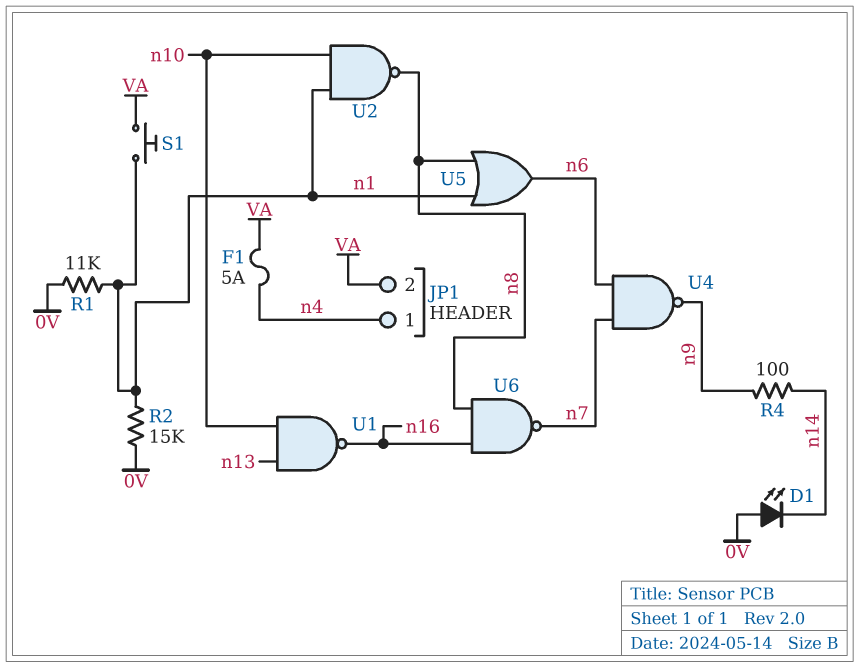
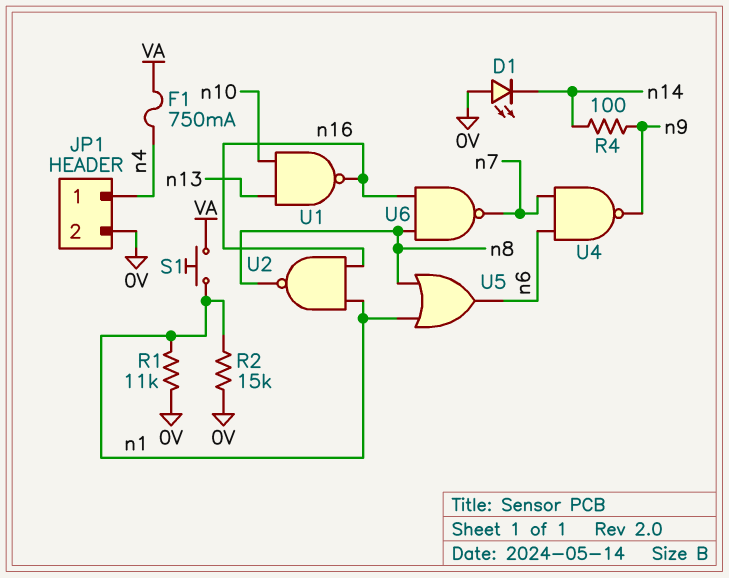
F1: 5A (VA, n4) -> 750mA (VA, n4)
JP1 pin 2: VA -> 0V
U2: NAND (in n1, in n10, out n8) -> NAND (in n1, in n16, out n8)

